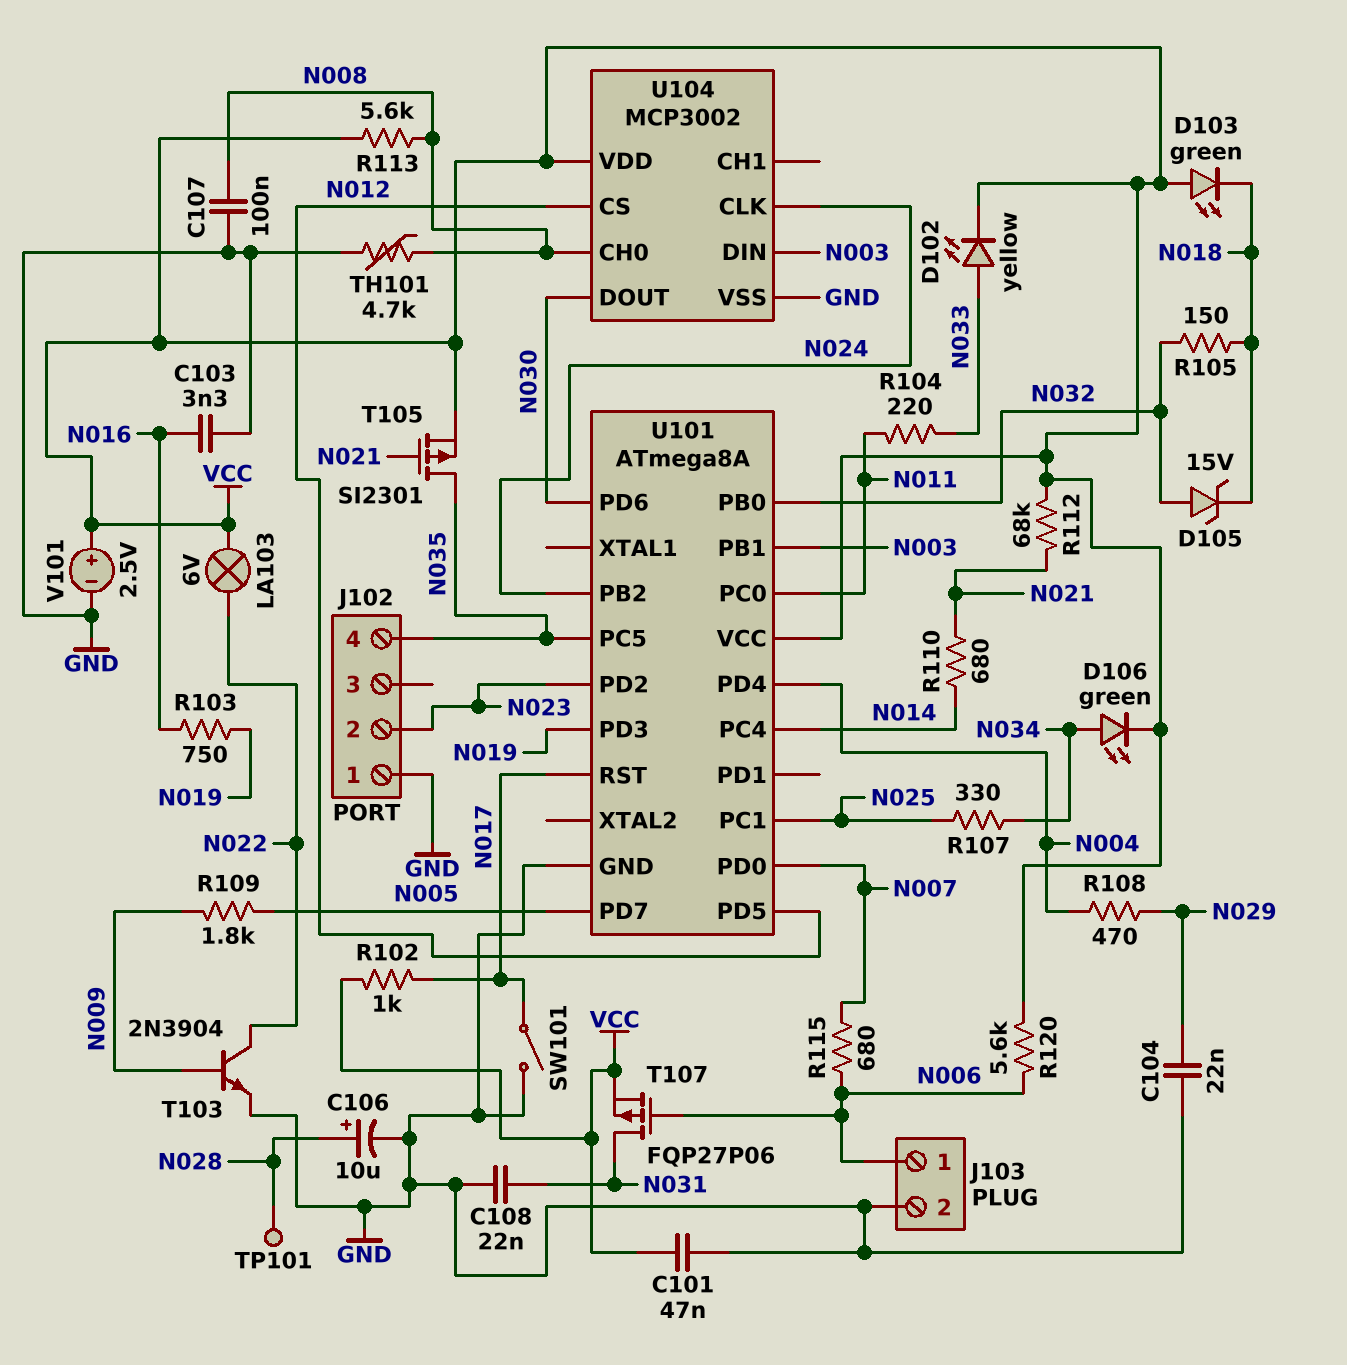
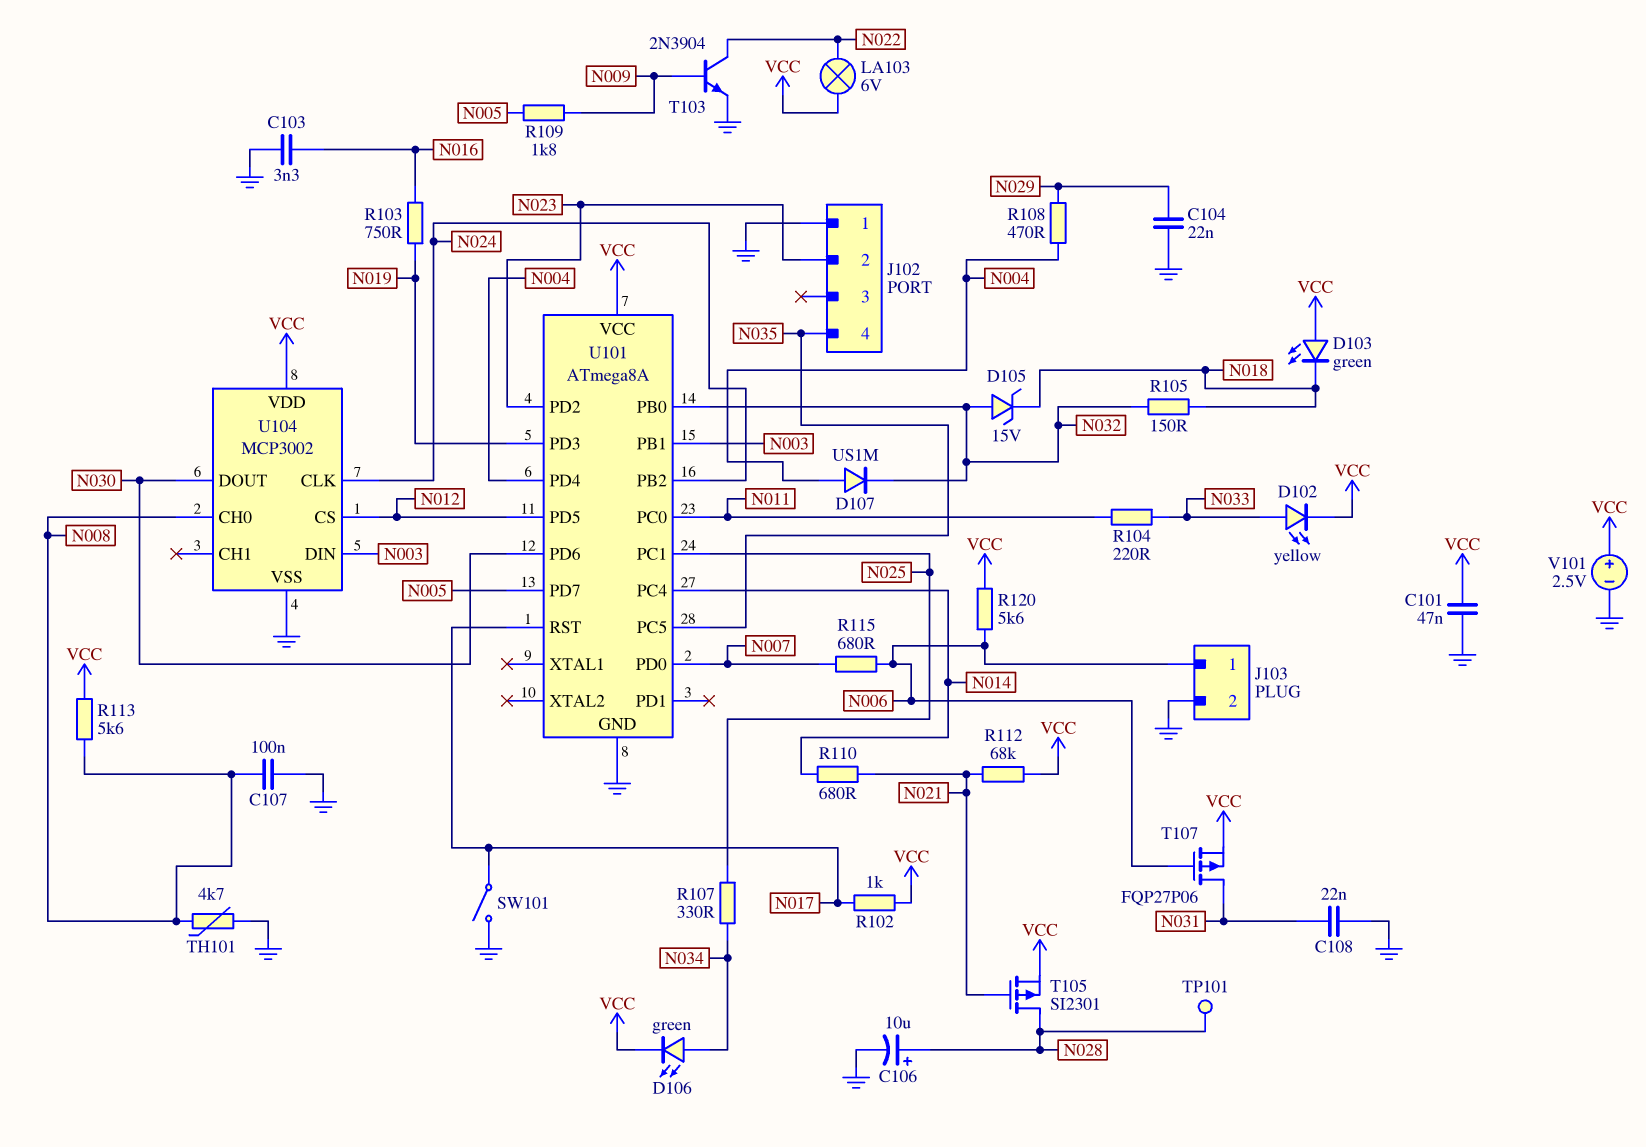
D107: none -> diode US1M (A N004, K N032)
T105: PMOS SI2301 (G N021, D N035, S VCC) -> PMOS SI2301 (G N021, D N028, S VCC)

